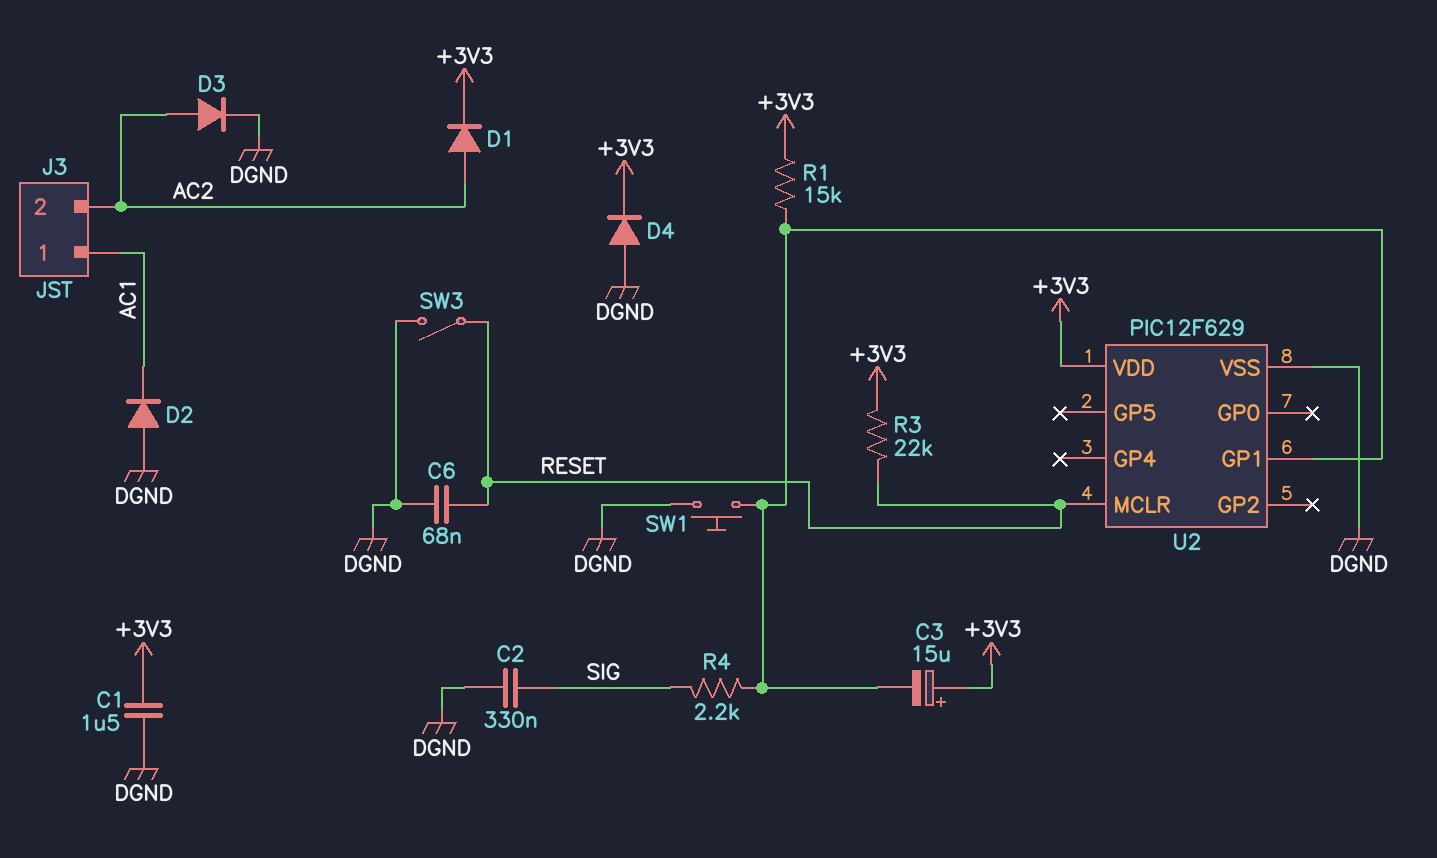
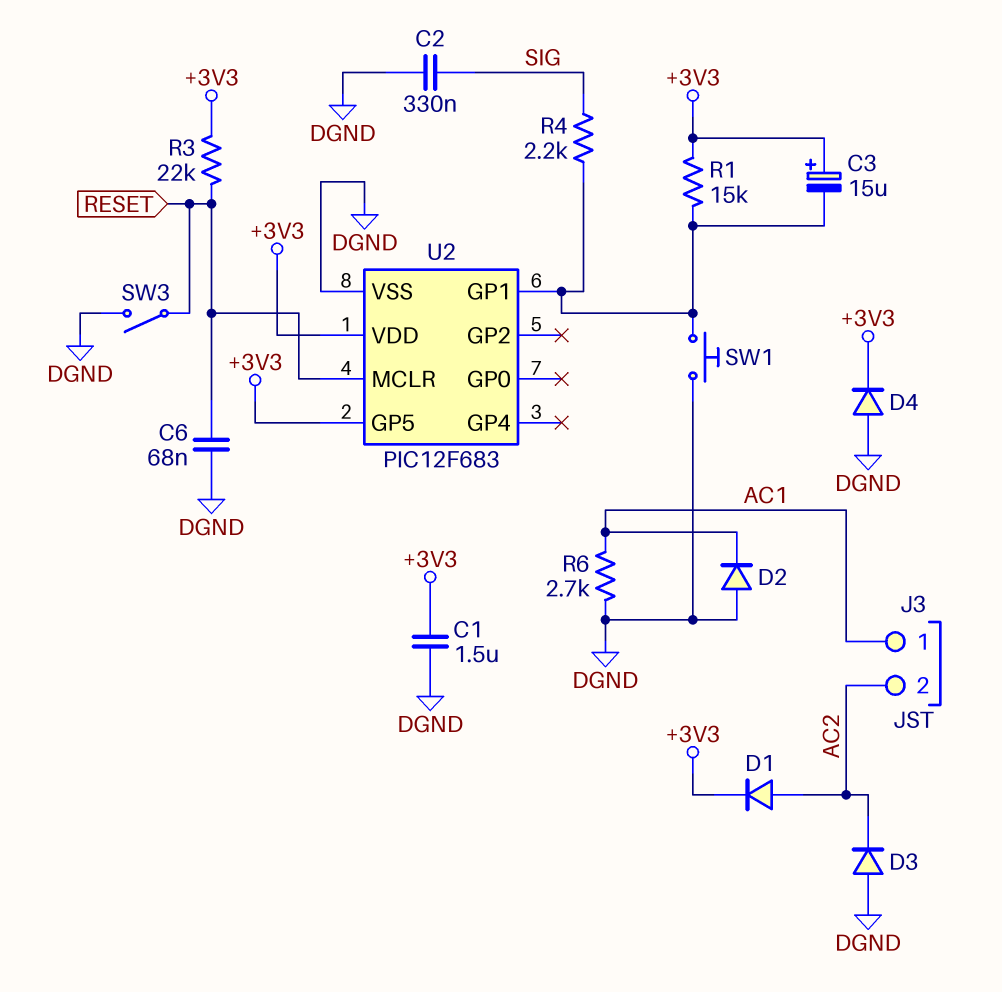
D3: diode (A AC2, K DGND) -> diode (A DGND, K AC2)
R6: none -> 2.7k (AC1, DGND)
U2: PIC12F629 -> PIC12F683
U2 pin GP5: none -> +3V3

